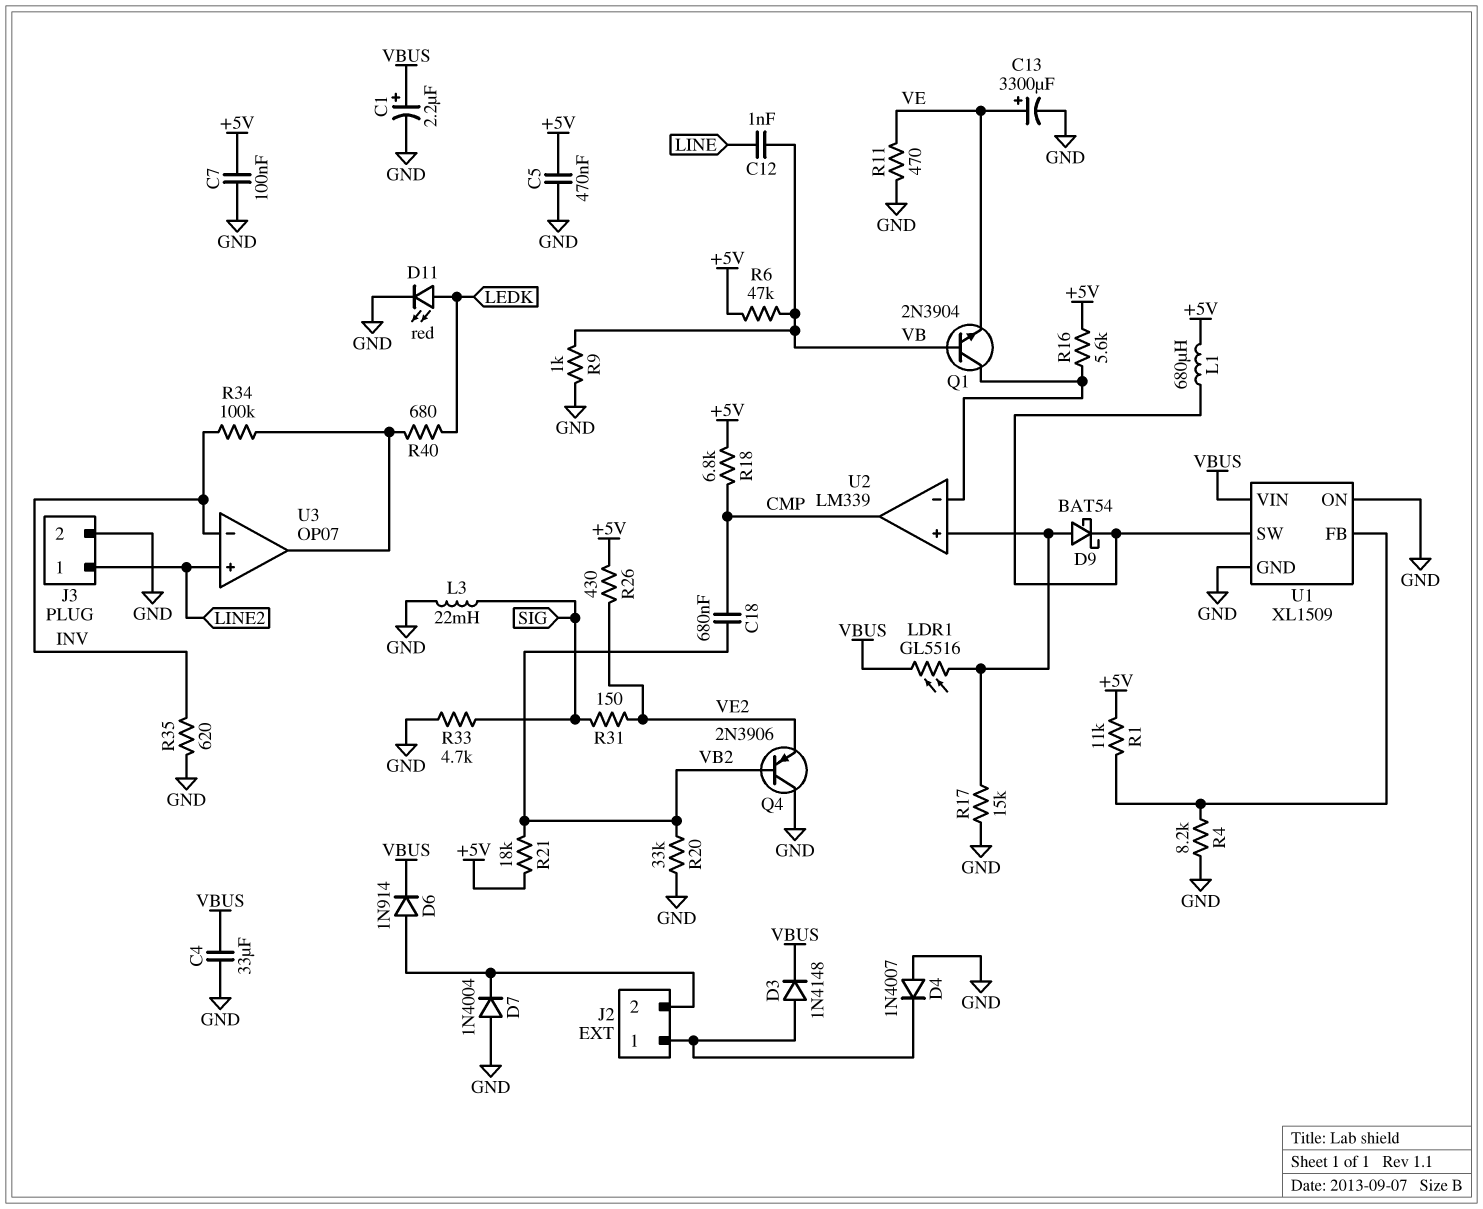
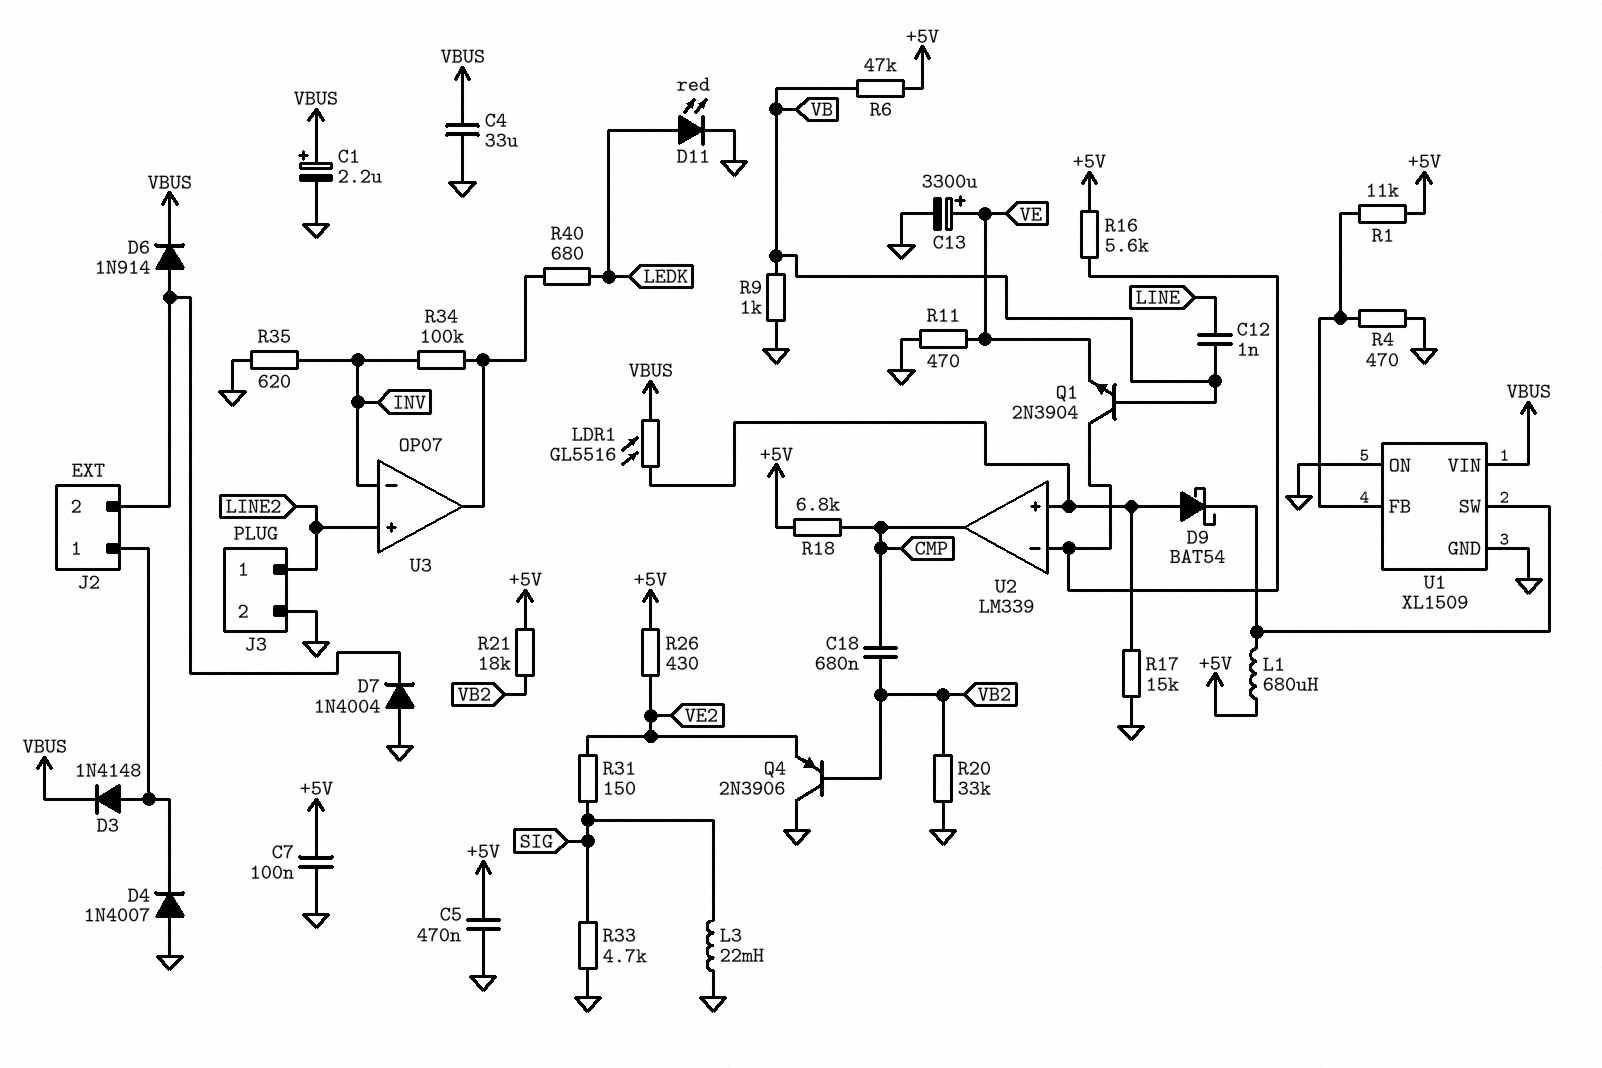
R4: 8.2k (GND, U1/FB) -> 470 (GND, U1/FB)

